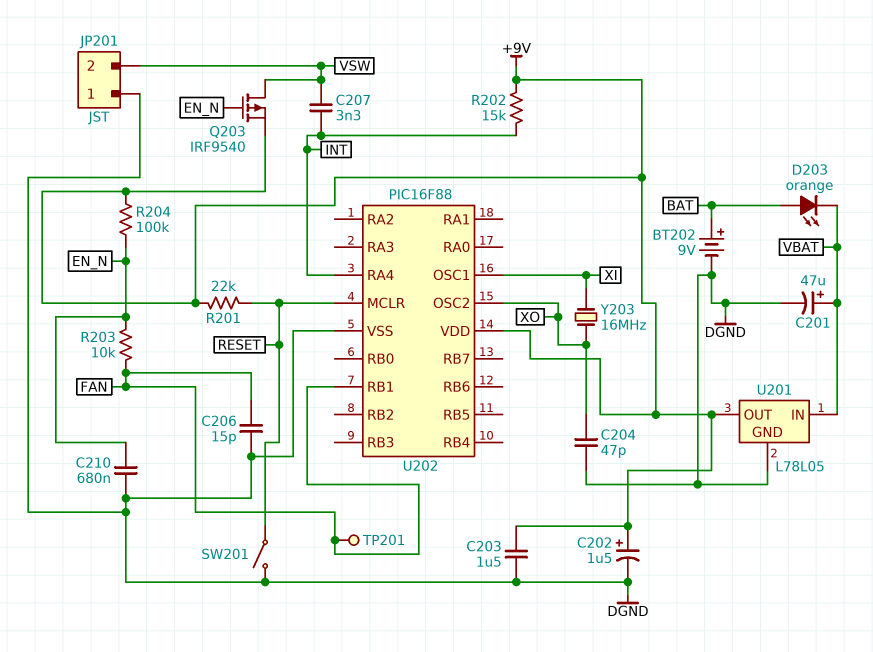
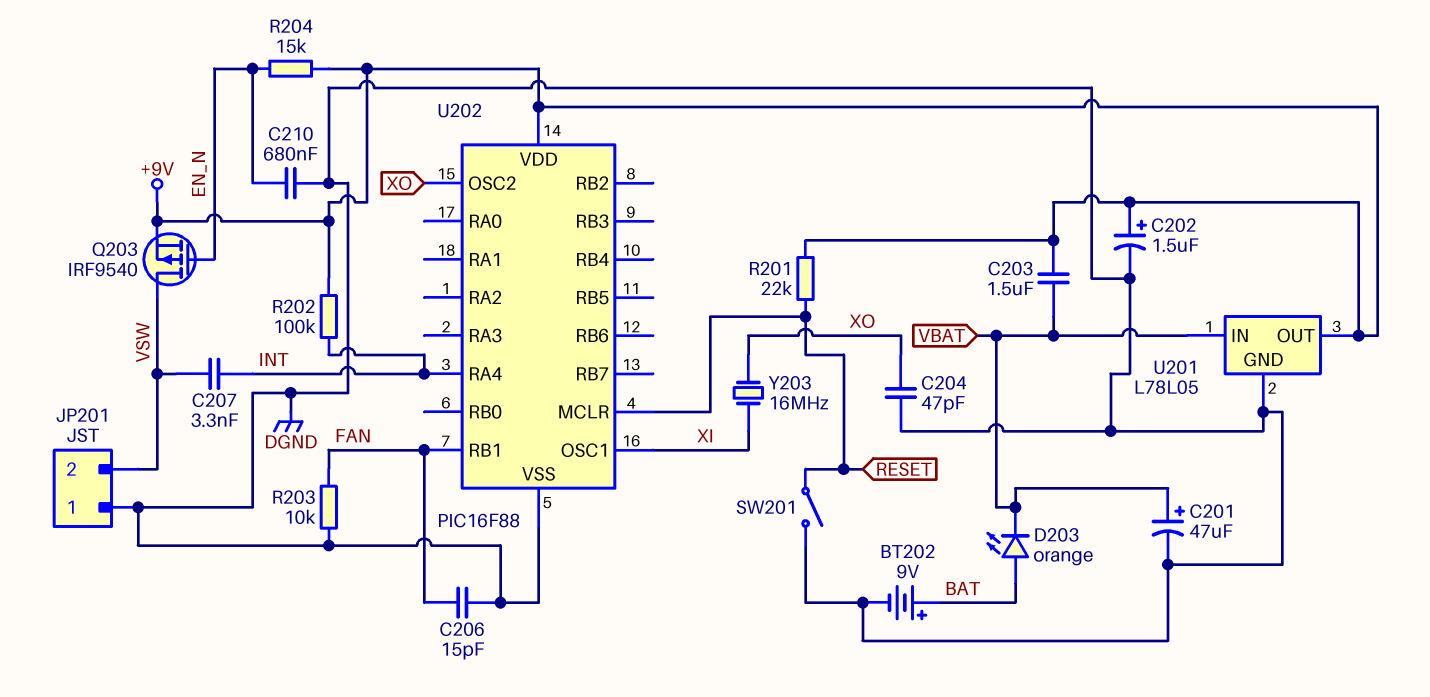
C203: 1.5uF (+9V, DGND) -> 1.5uF (+9V, VBAT)
R202: 15k (+9V, INT) -> 100k (+9V, INT)
R203: 10k (EN_N, FAN) -> 10k (DGND, FAN)
R204: 100k (+9V, EN_N) -> 15k (+9V, EN_N)
TP201: test point (FAN) -> none

